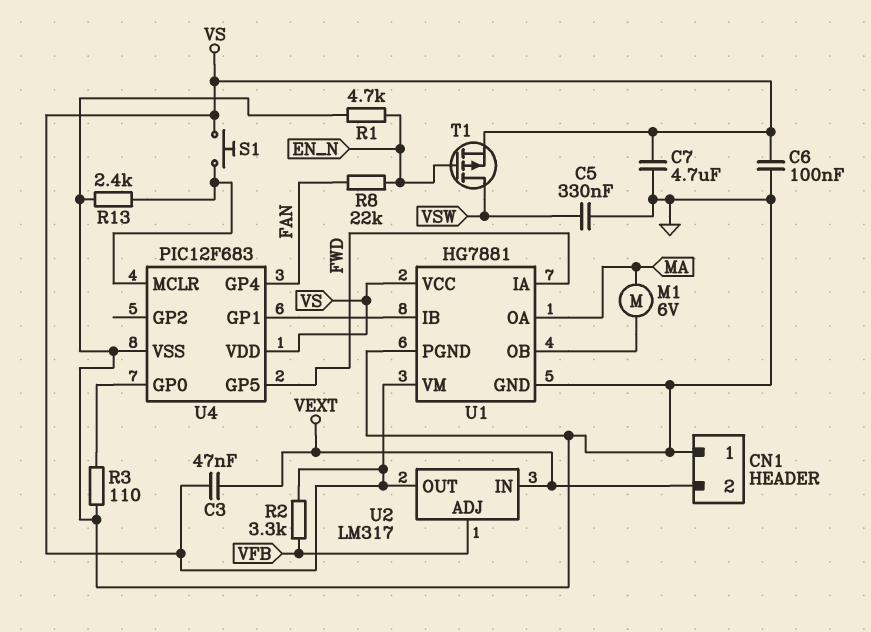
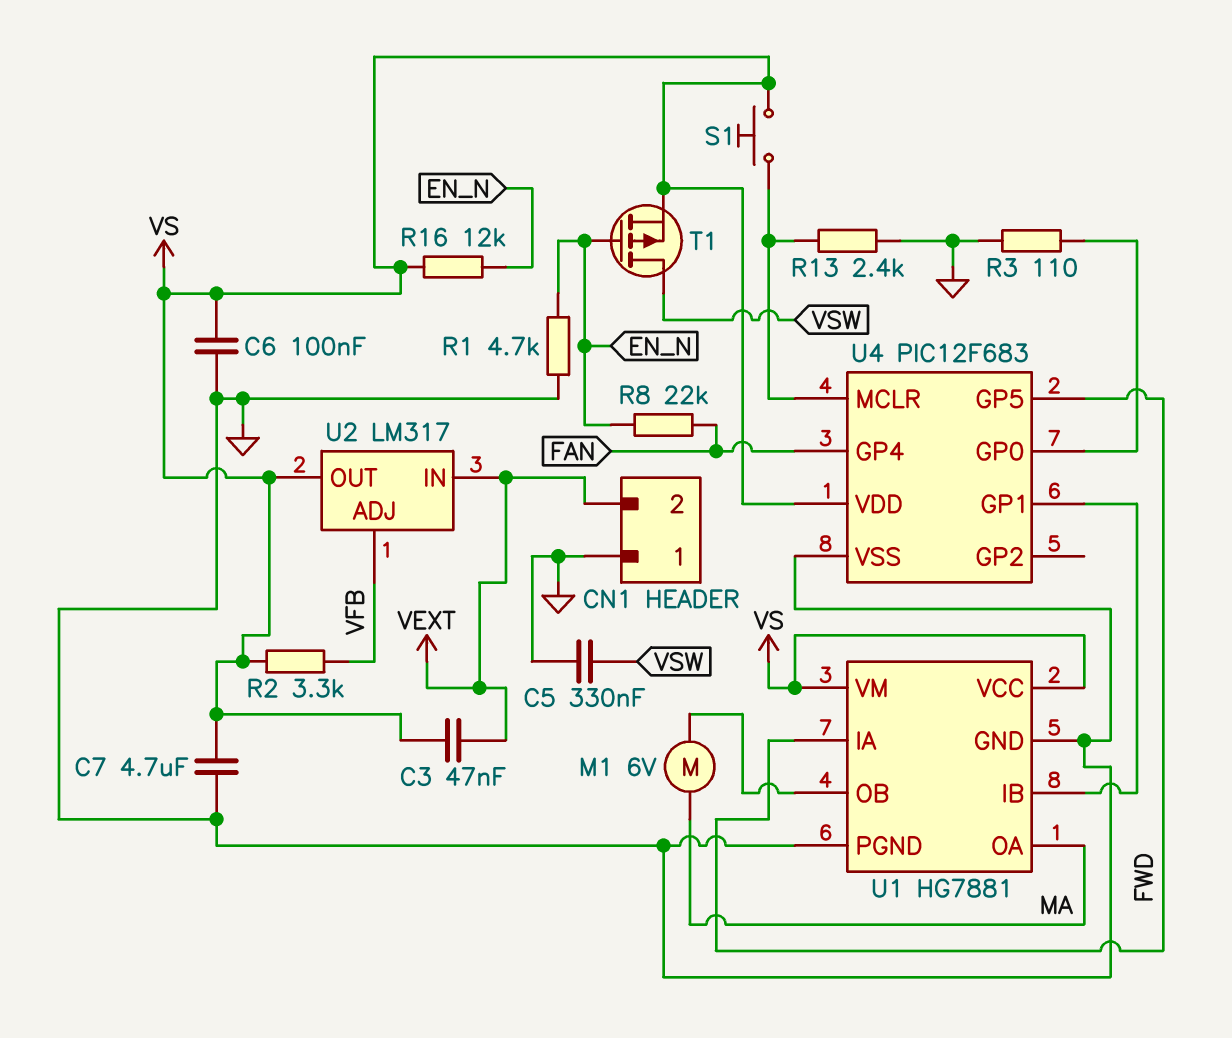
R16: none -> 12k (EN_N, VS)

